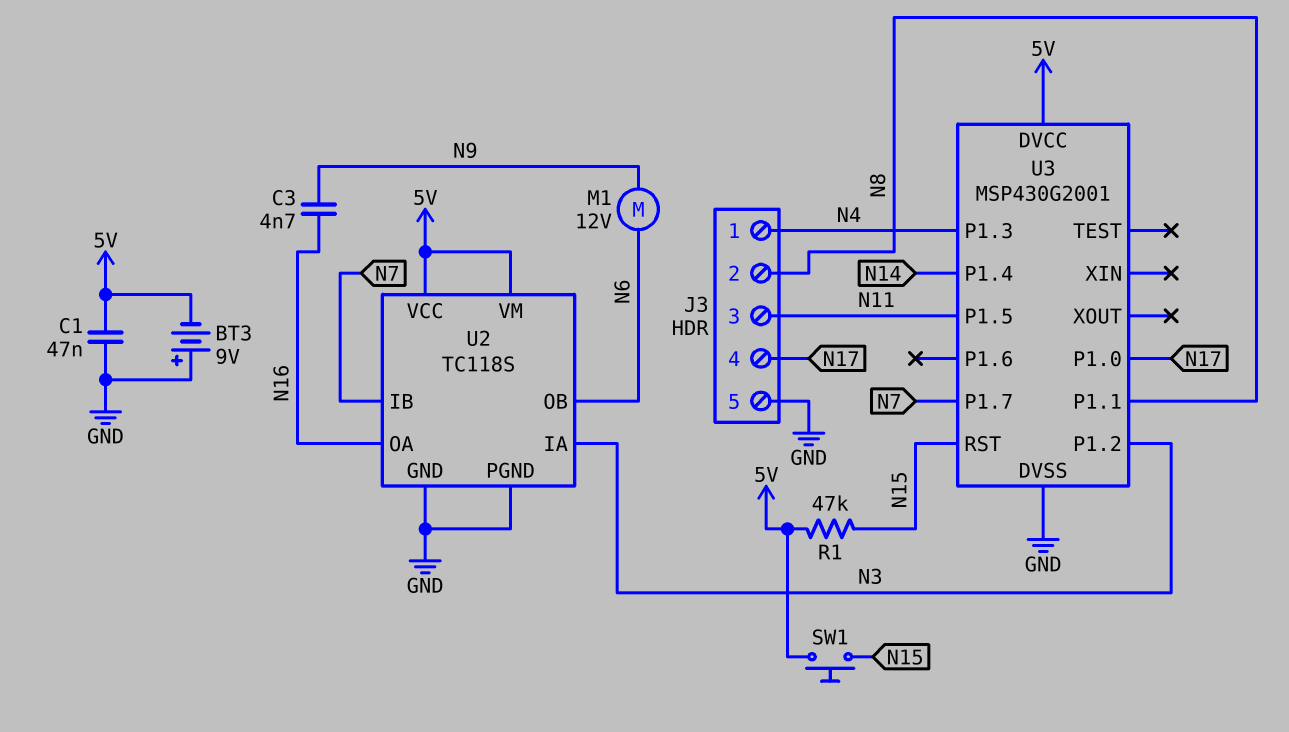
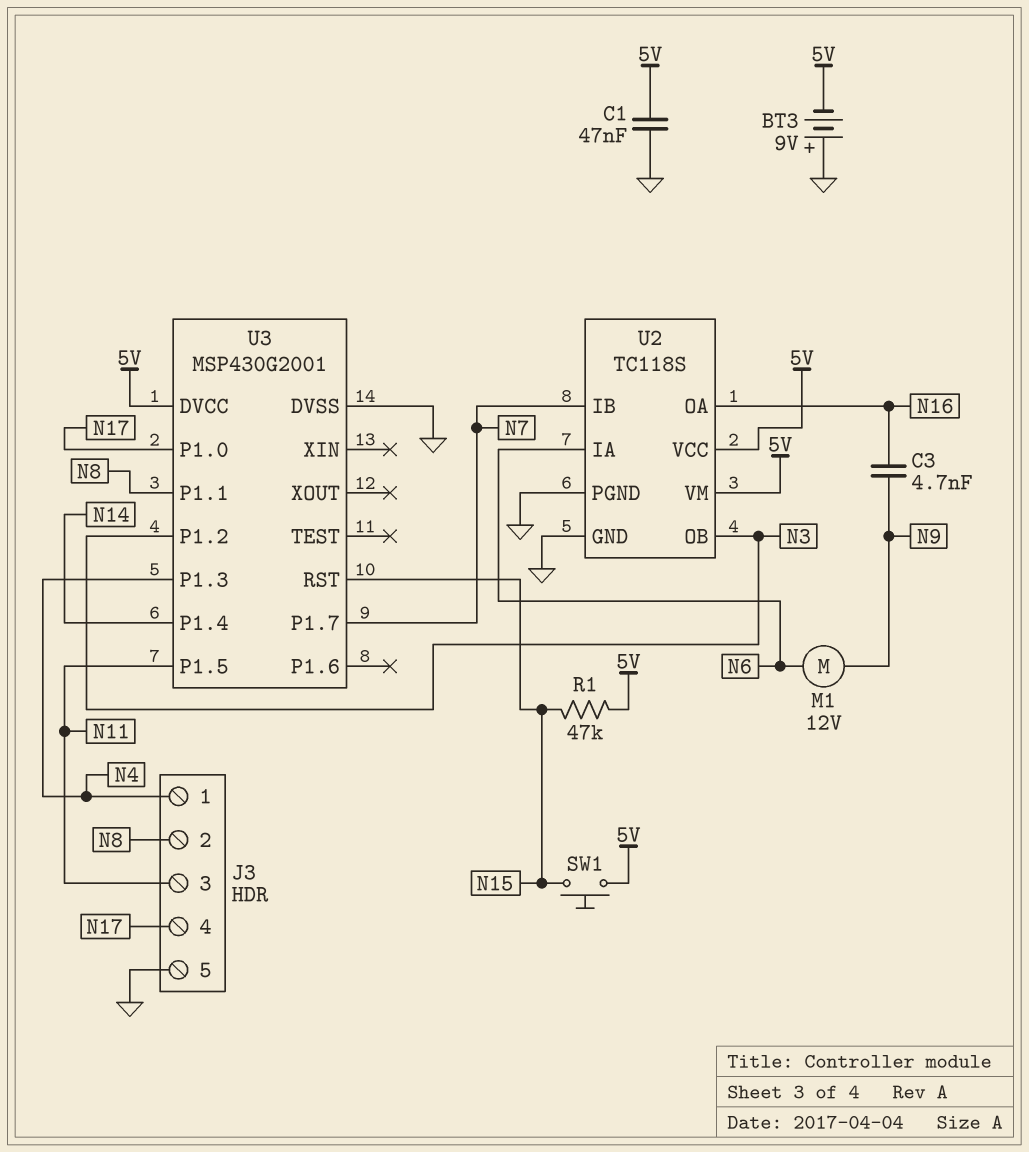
U2 pin IA: N3 -> N6
U2 pin OB: N6 -> N3

